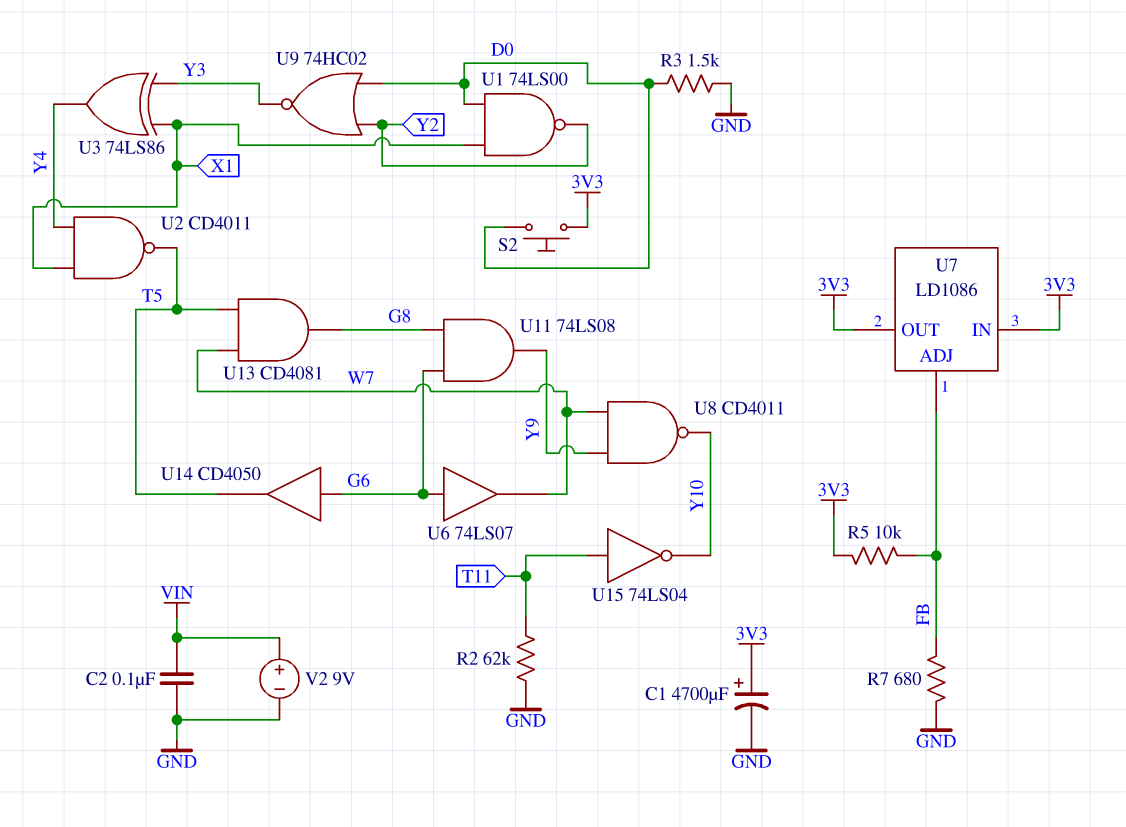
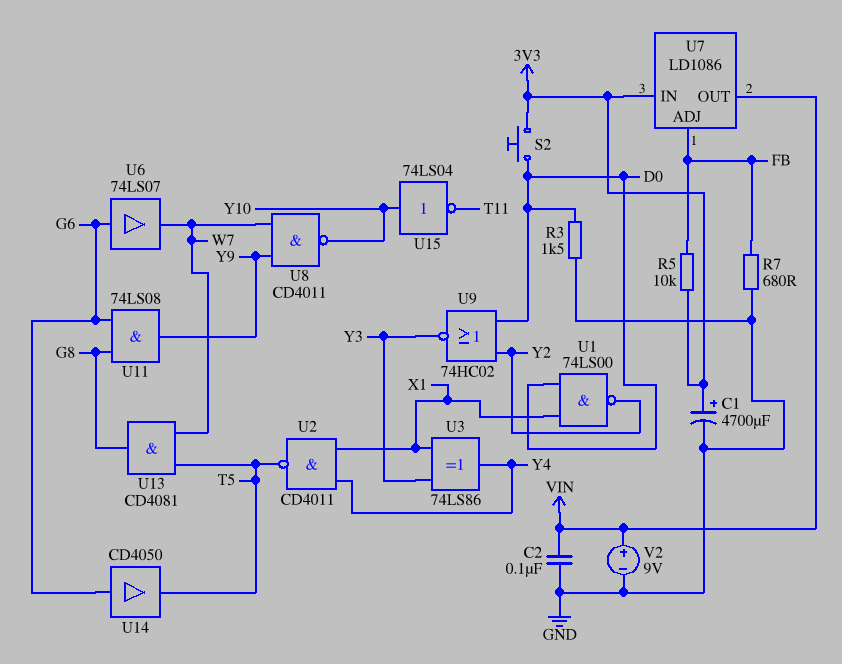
R2: 62k (GND, T11) -> none
U7 pin OUT: 3V3 -> VIN
U15: NOT 74LS04 (in T11, out Y10) -> NOT 74LS04 (in Y10, out T11)

